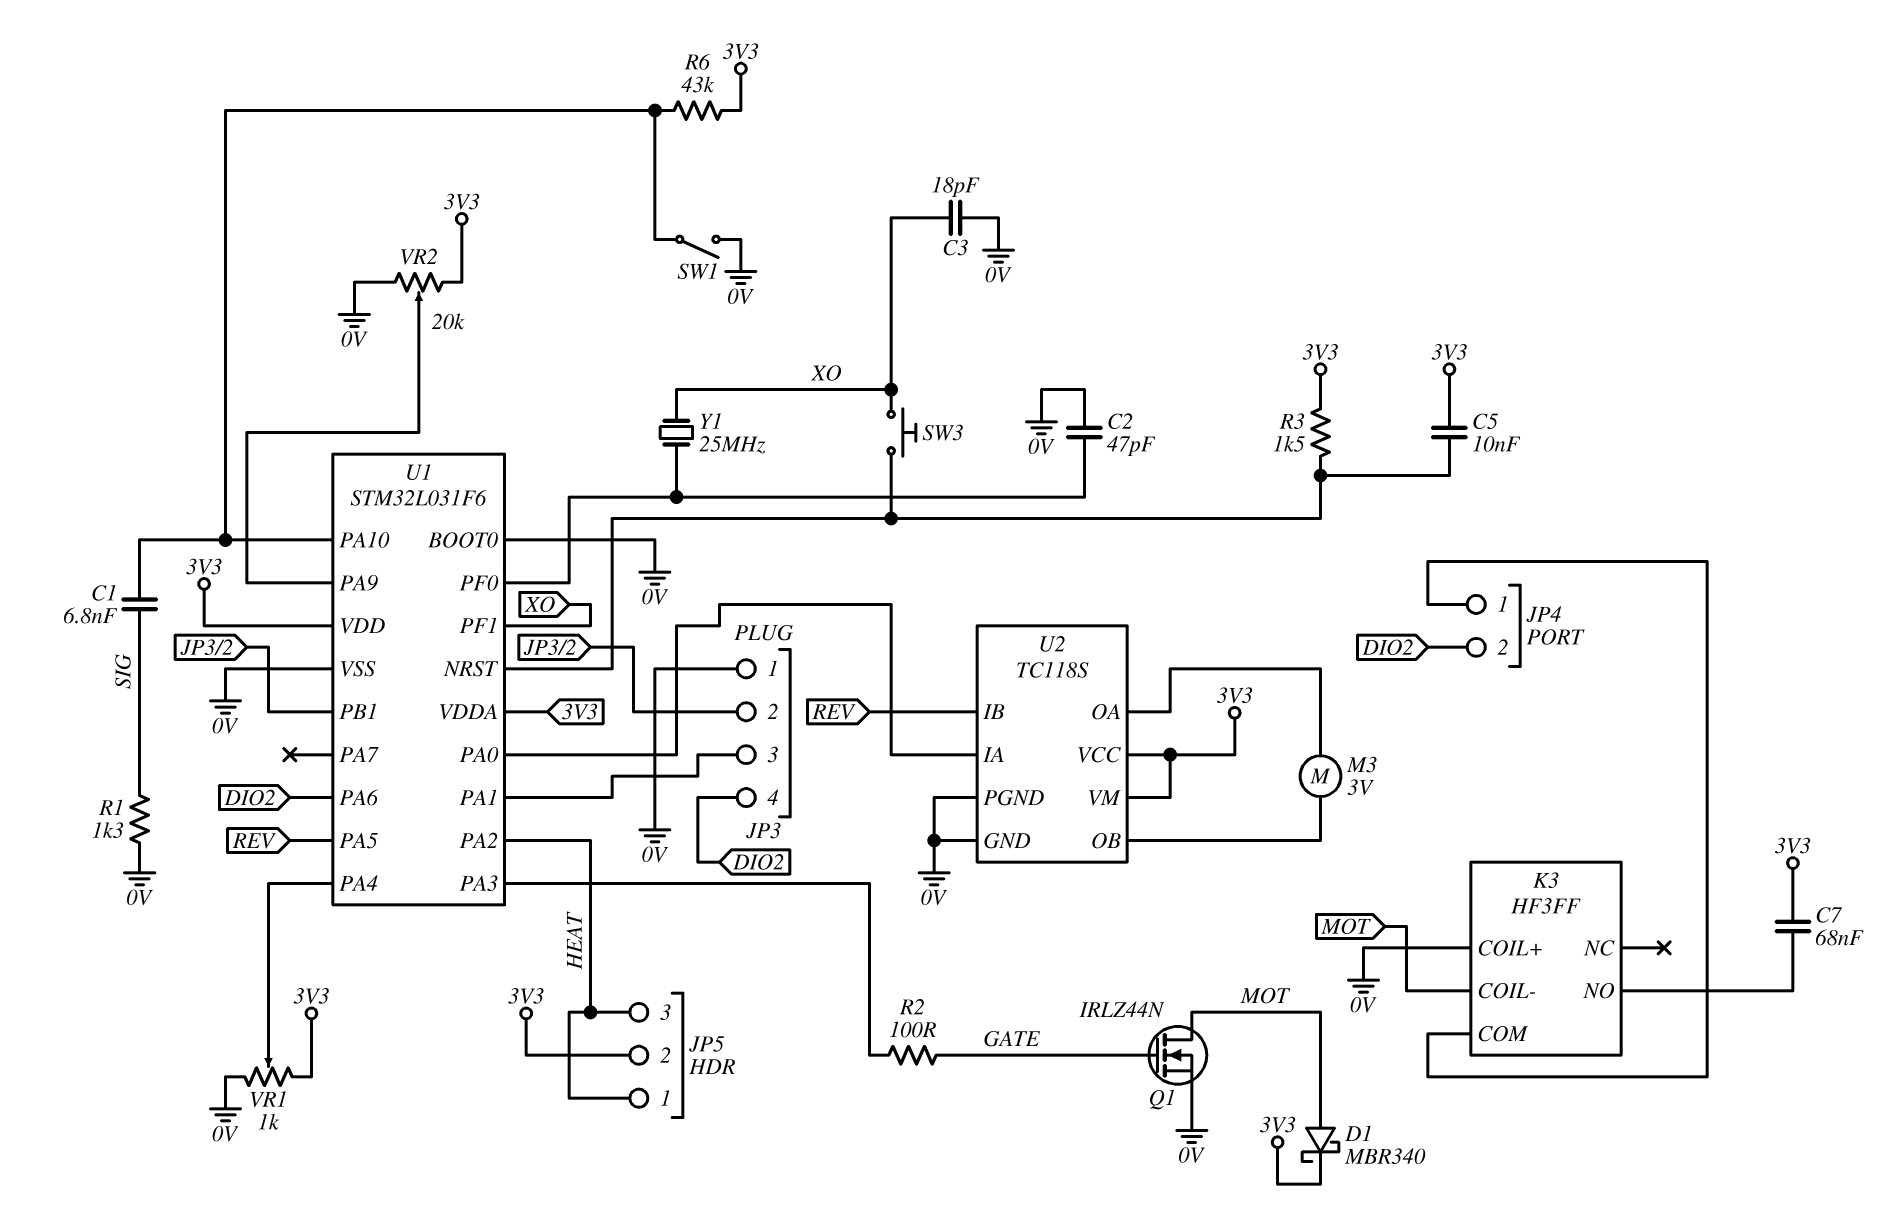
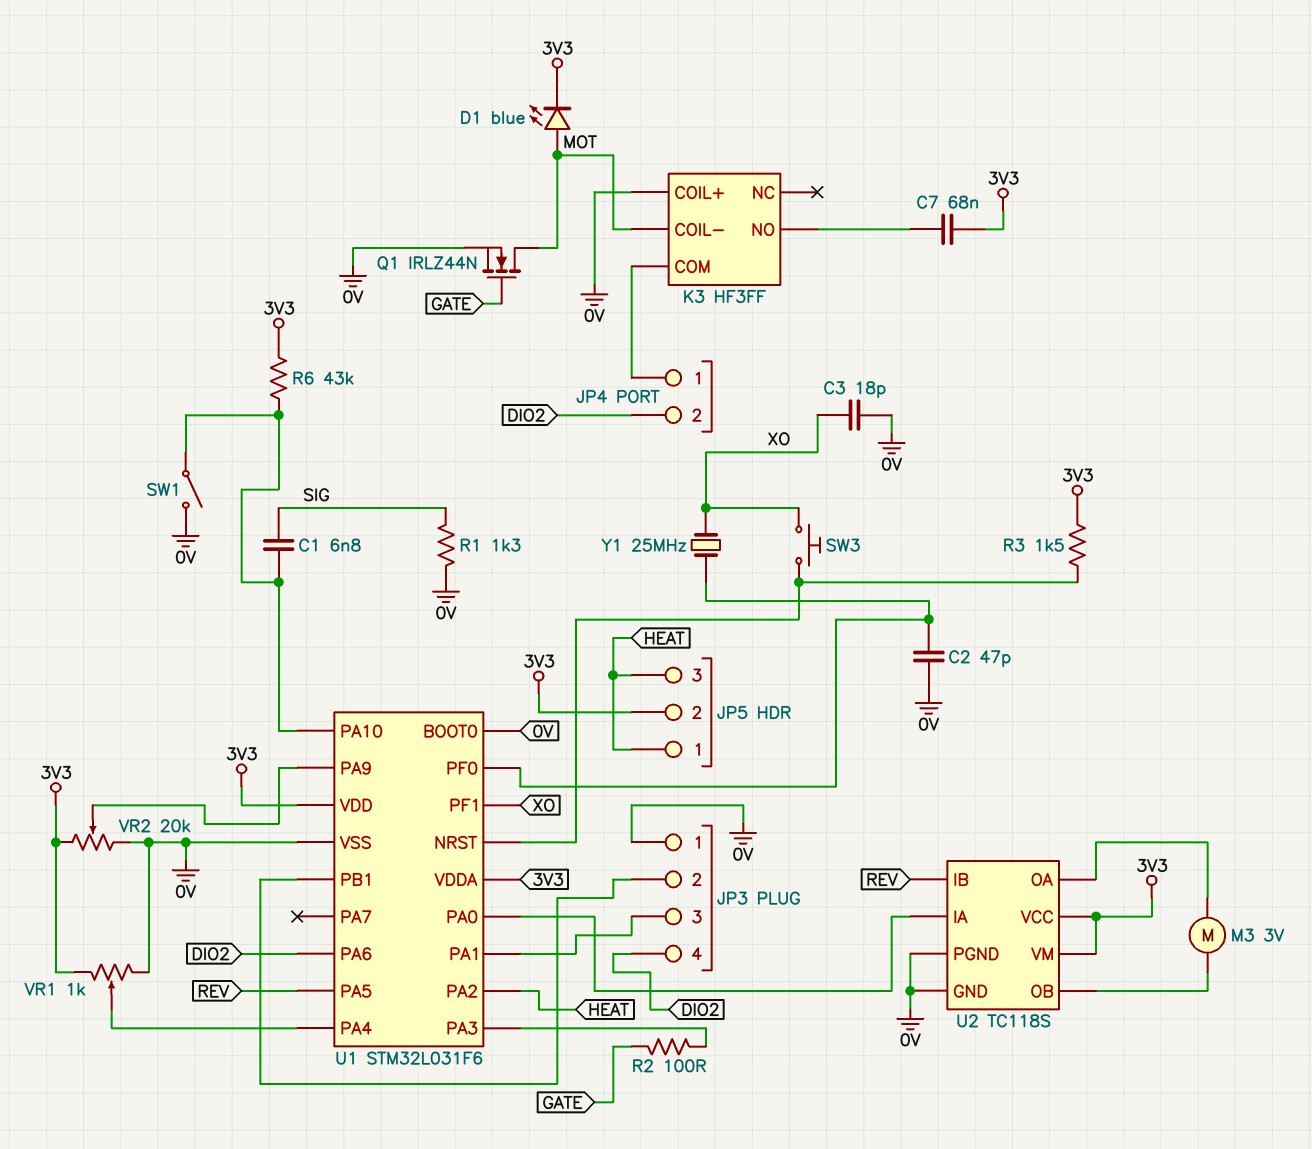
C5: 10nF (3V3, U1/NRST) -> none
D1: schottky MBR340 (A MOT, K 3V3) -> LED blue (A MOT, K 3V3)

